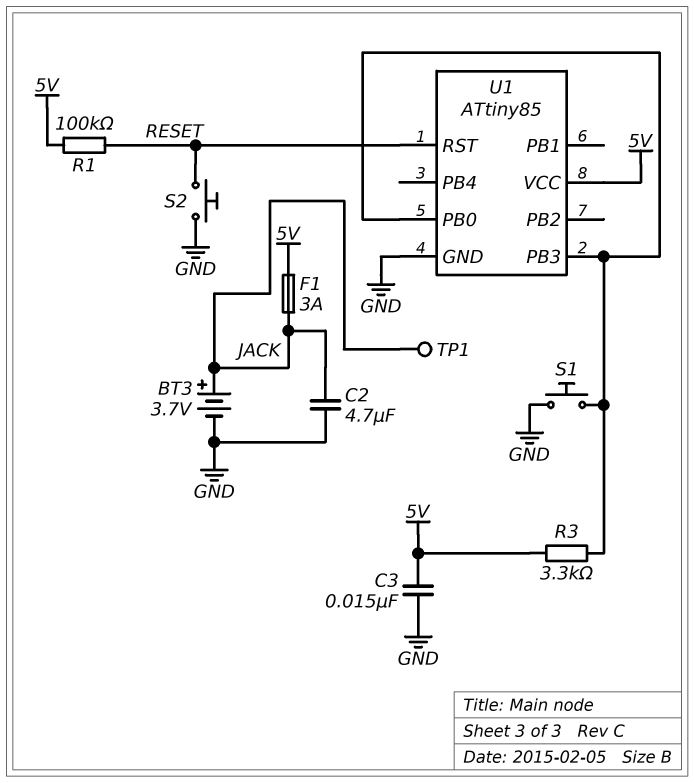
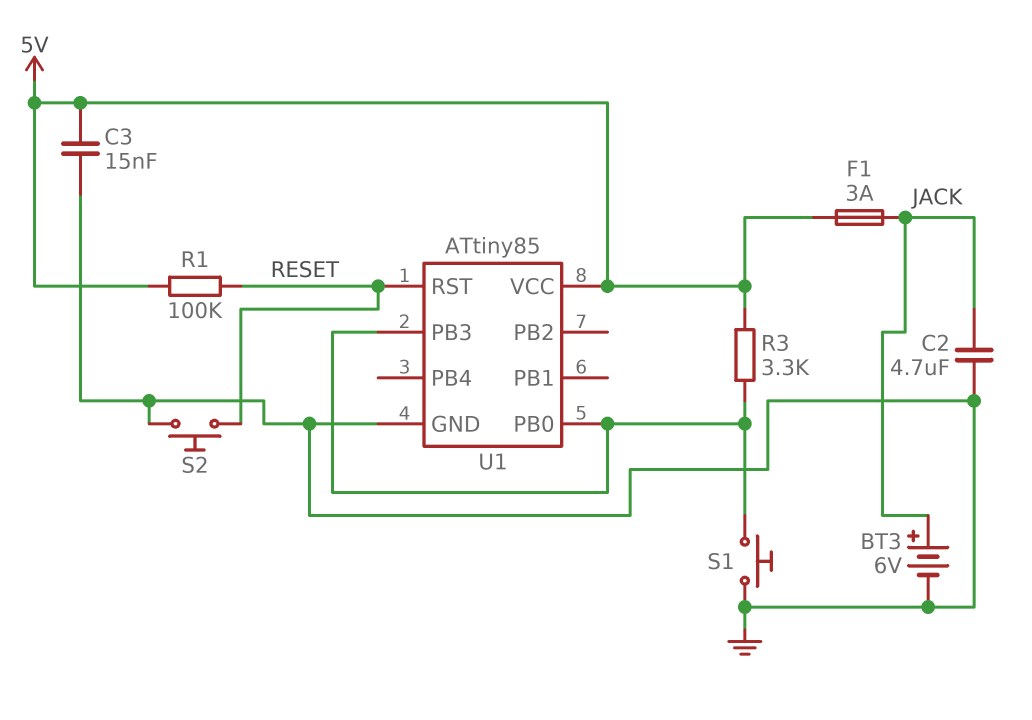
BT3: 3.7V (plus JACK, minus GND) -> 6V (plus JACK, minus GND)
TP1: test point (JACK) -> none

